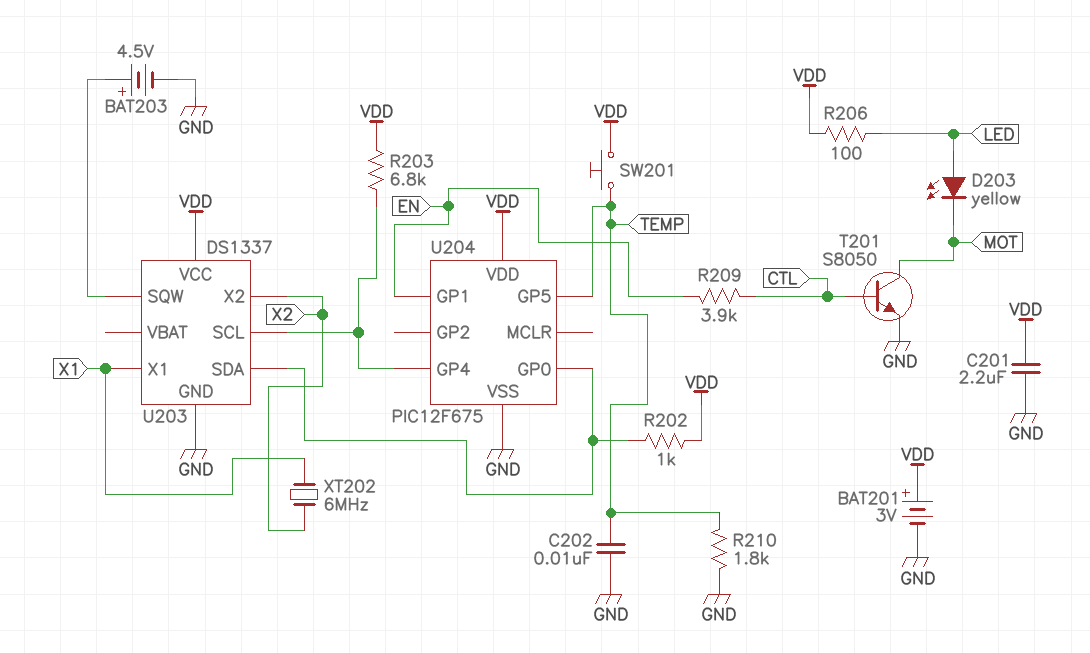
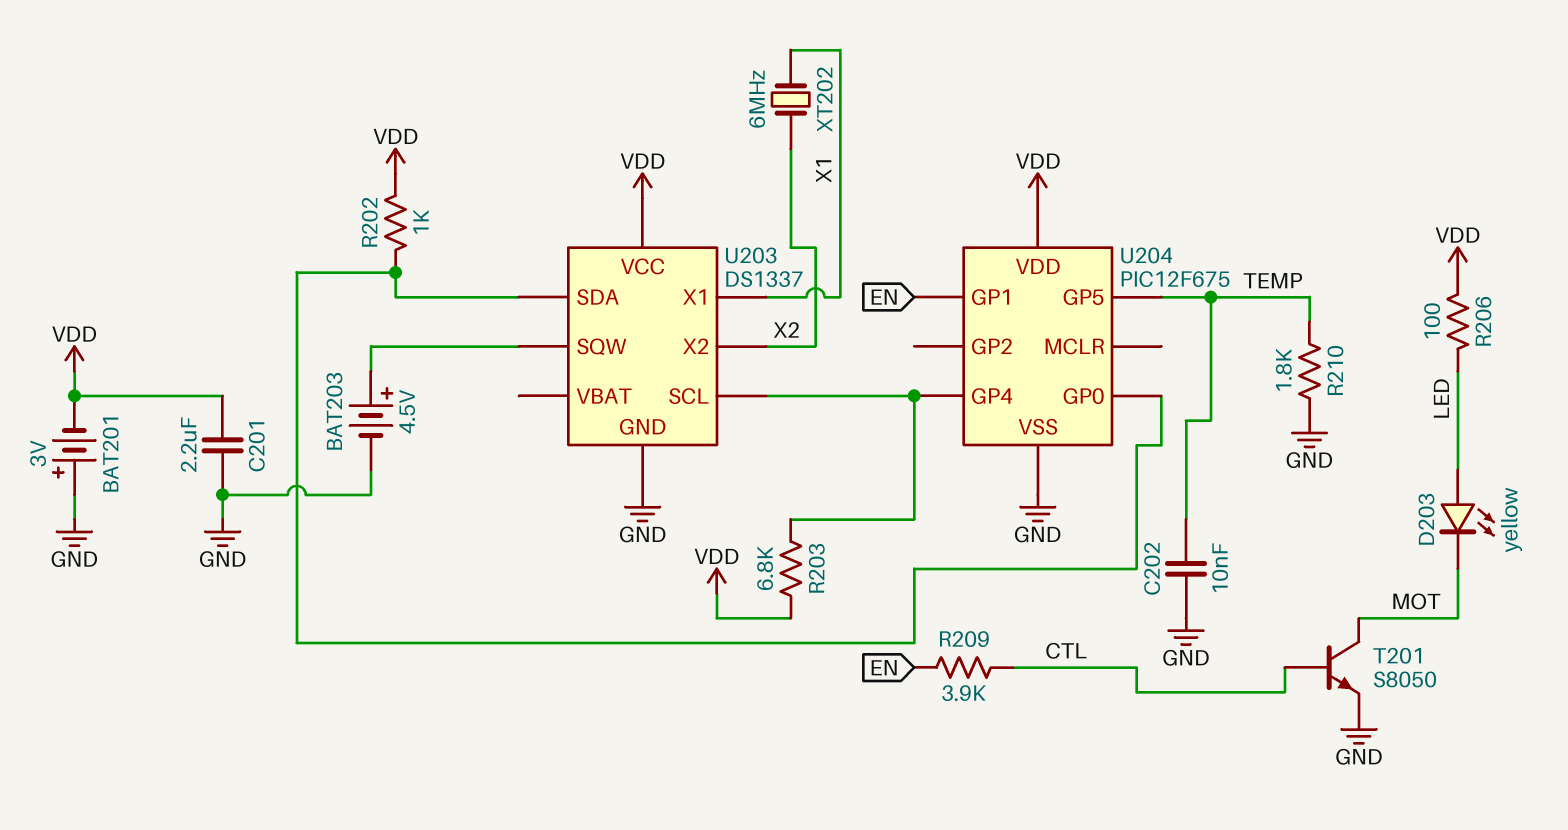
BAT201: 3V (plus VDD, minus GND) -> 3V (plus GND, minus VDD)
SW201: button (TEMP, VDD) -> none

